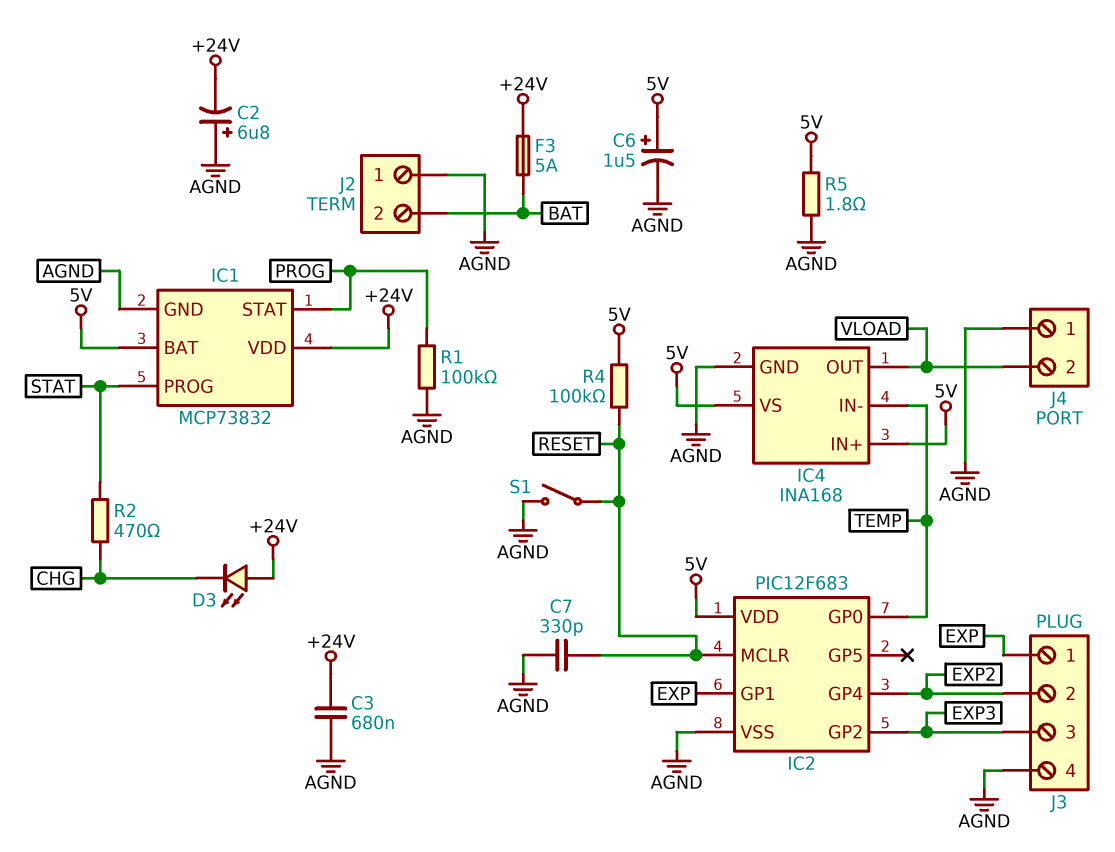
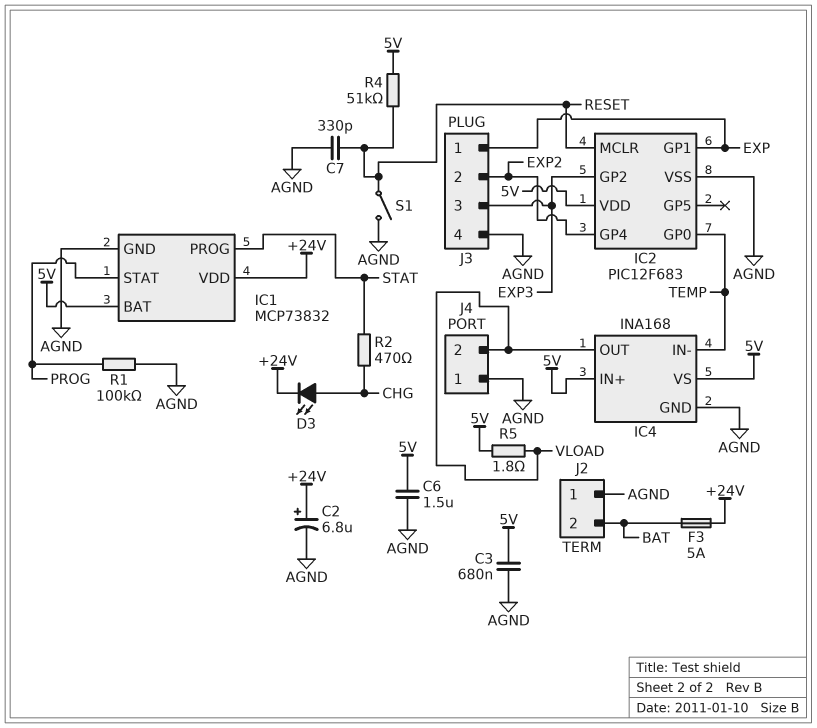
C2: 6.8uF (plus AGND, minus +24V) -> 6.8uF (plus +24V, minus AGND)
C3: 680nF (+24V, AGND) -> 680nF (5V, AGND)
C6: 1.5uF (plus 5V, minus AGND) -> 1.5uF (5V, AGND)
D3: LED (A +24V, K CHG) -> LED (A CHG, K +24V)
R4: 100k (5V, RESET) -> 51k (5V, RESET)
R5: 1.8 (5V, AGND) -> 1.8 (5V, VLOAD)

